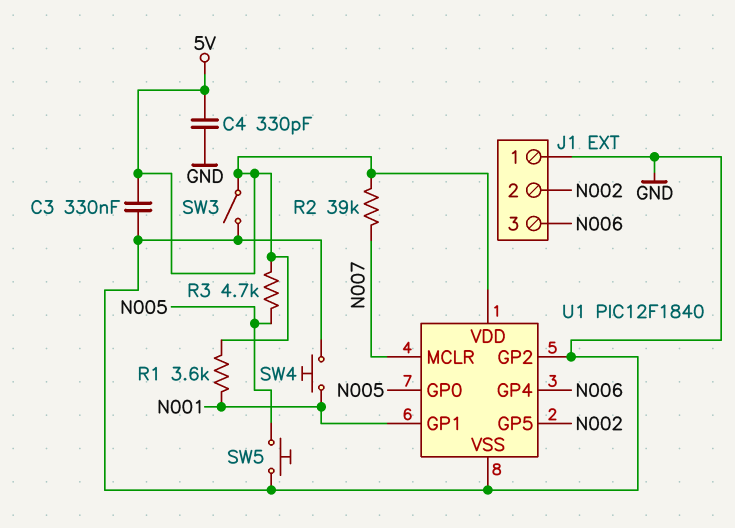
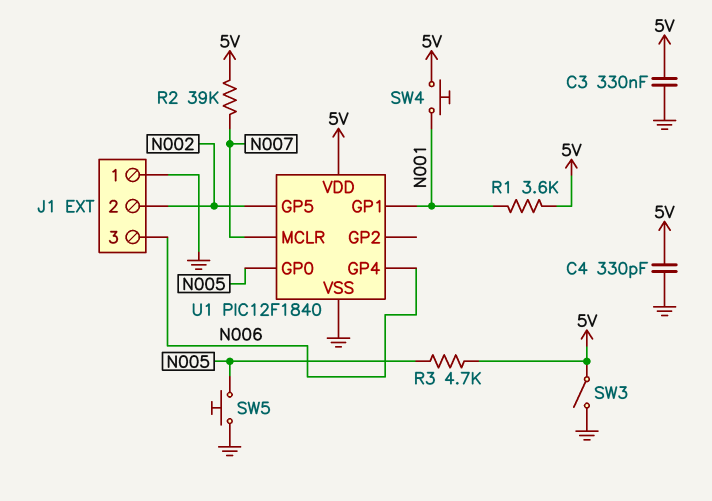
SW4: button (GND, N001) -> button (5V, N001)
U1 pin GP2: GND -> none

